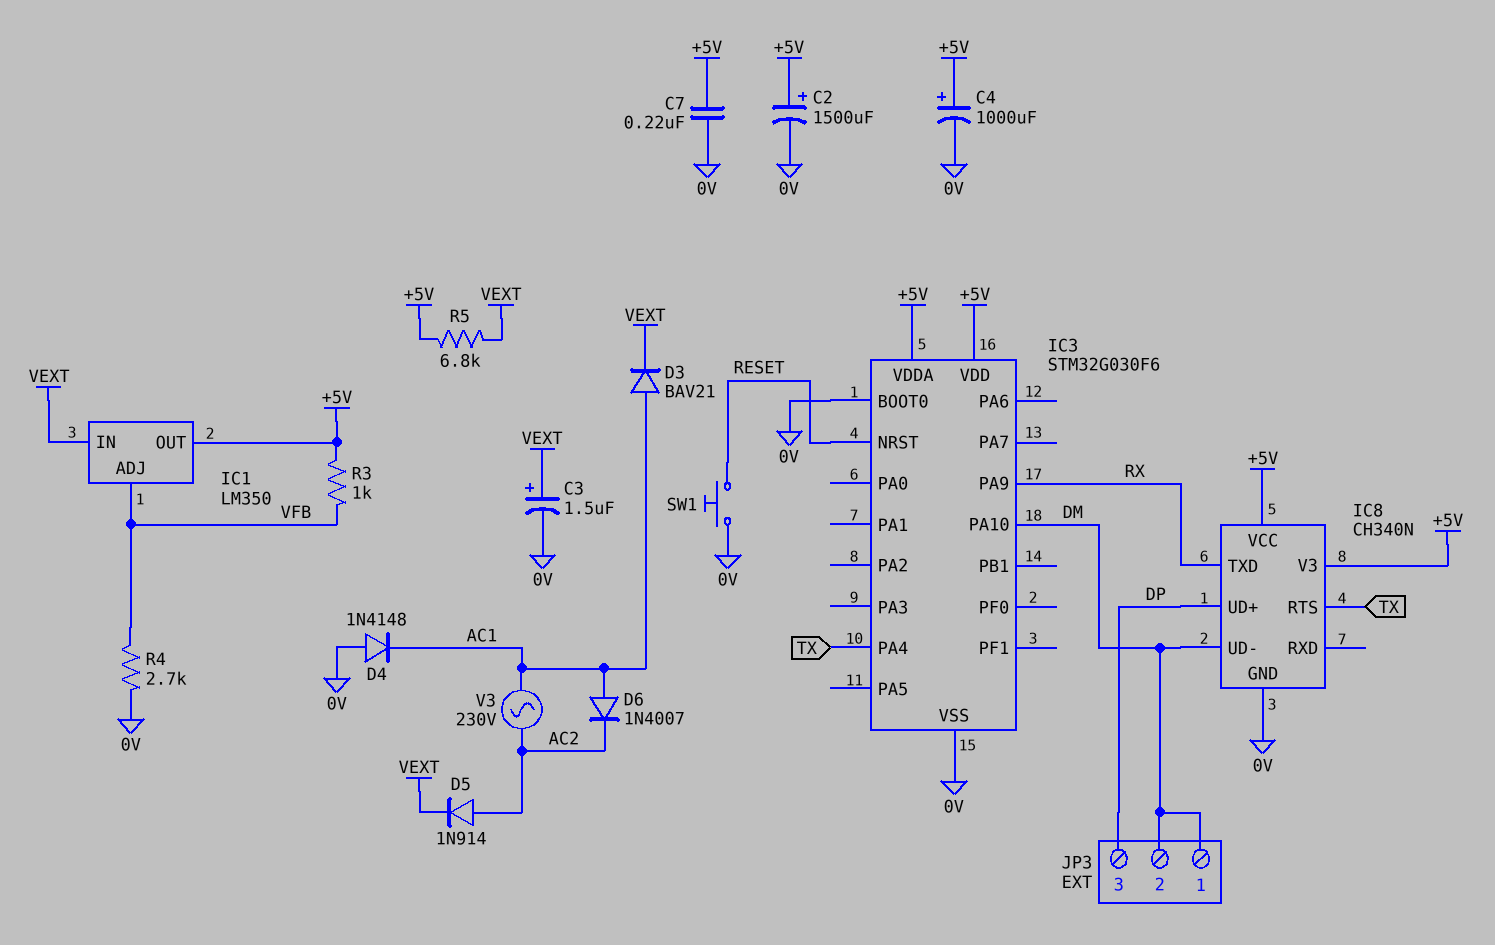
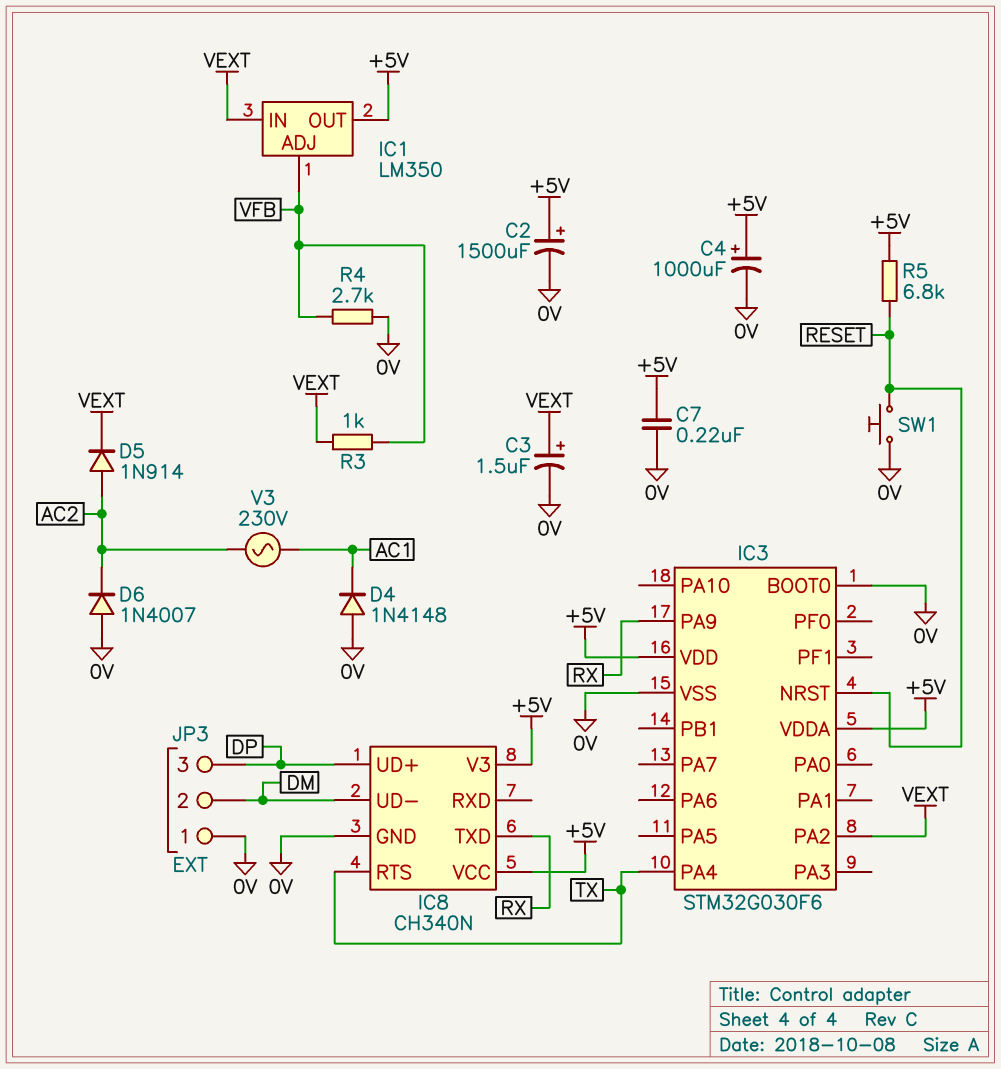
D3: diode BAV21 (A AC1, K VEXT) -> none
D6: diode 1N4007 (A AC1, K AC2) -> diode 1N4007 (A 0V, K AC2)
IC3 pin PA2: none -> VEXT
IC3 pin PA10: DM -> none
JP3 pin 1: DM -> 0V
R3: 1k (+5V, VFB) -> 1k (VEXT, VFB)
R5: 6.8k (+5V, VEXT) -> 6.8k (+5V, RESET)

